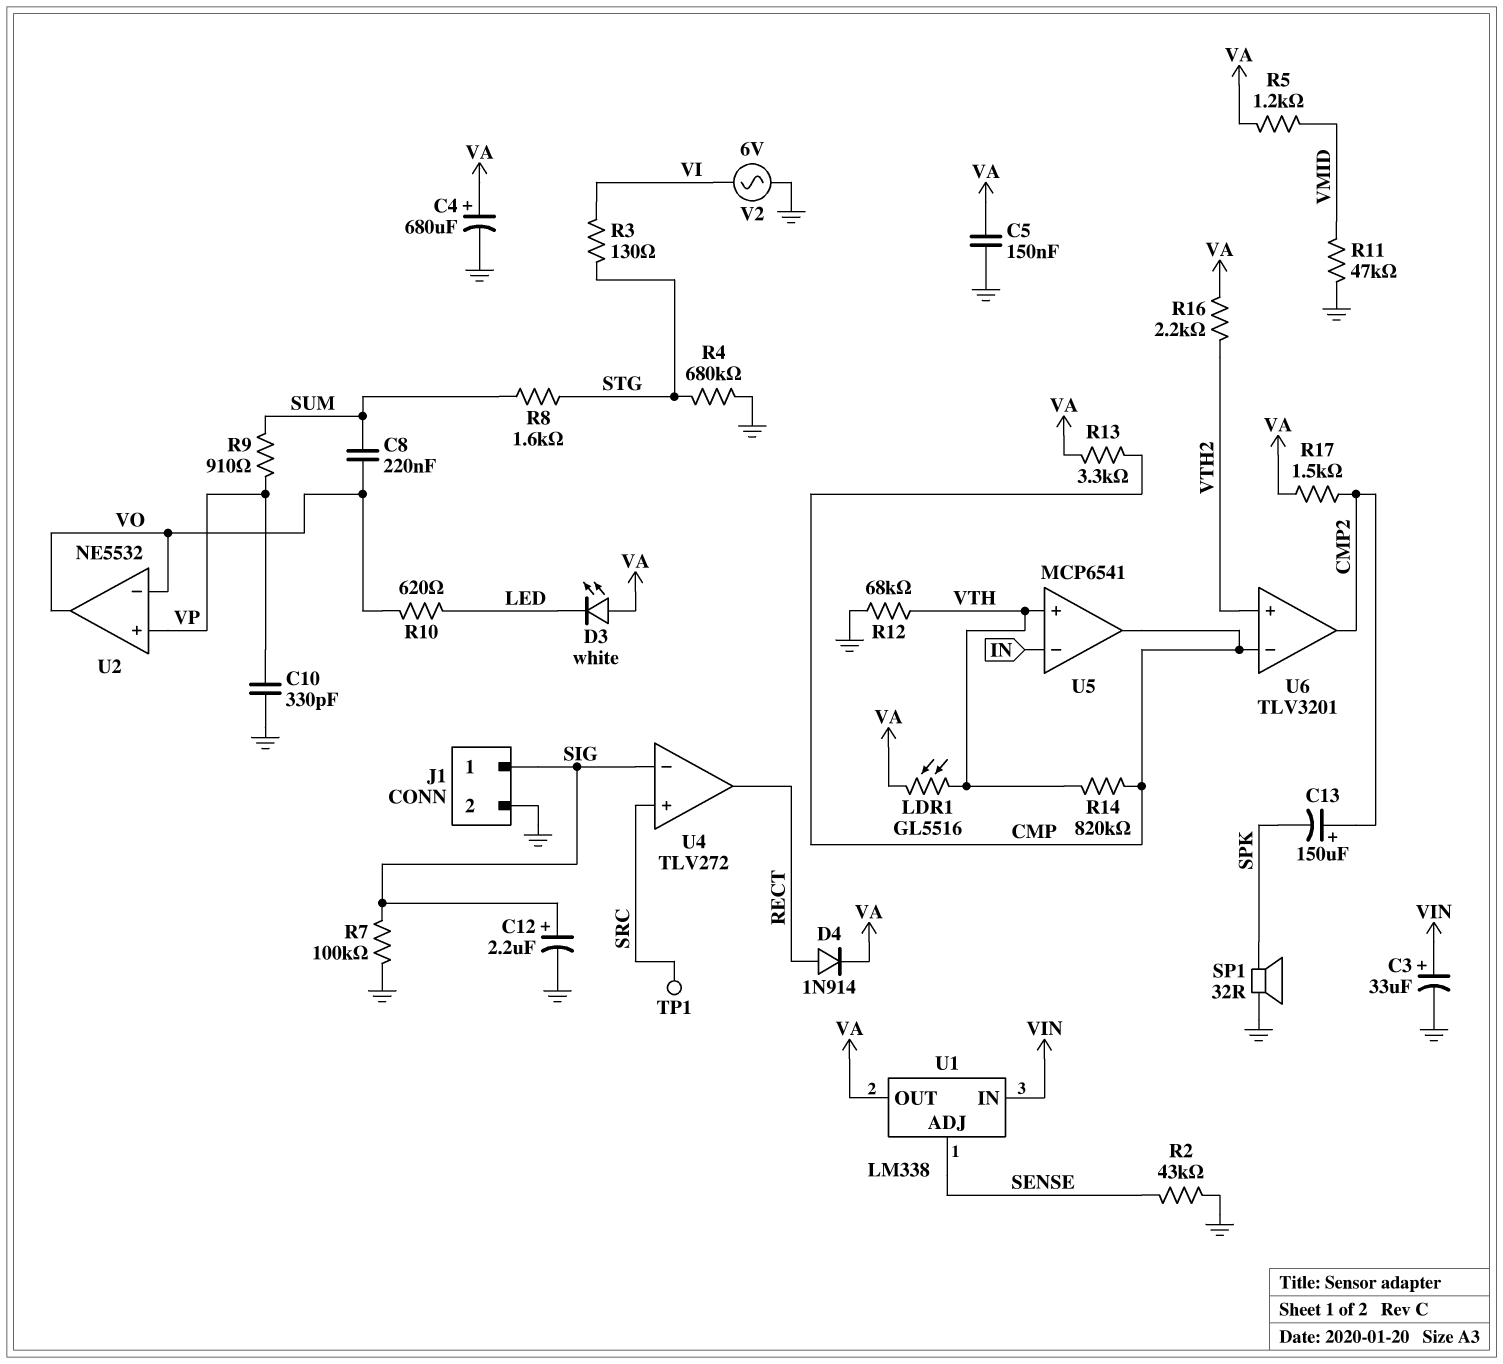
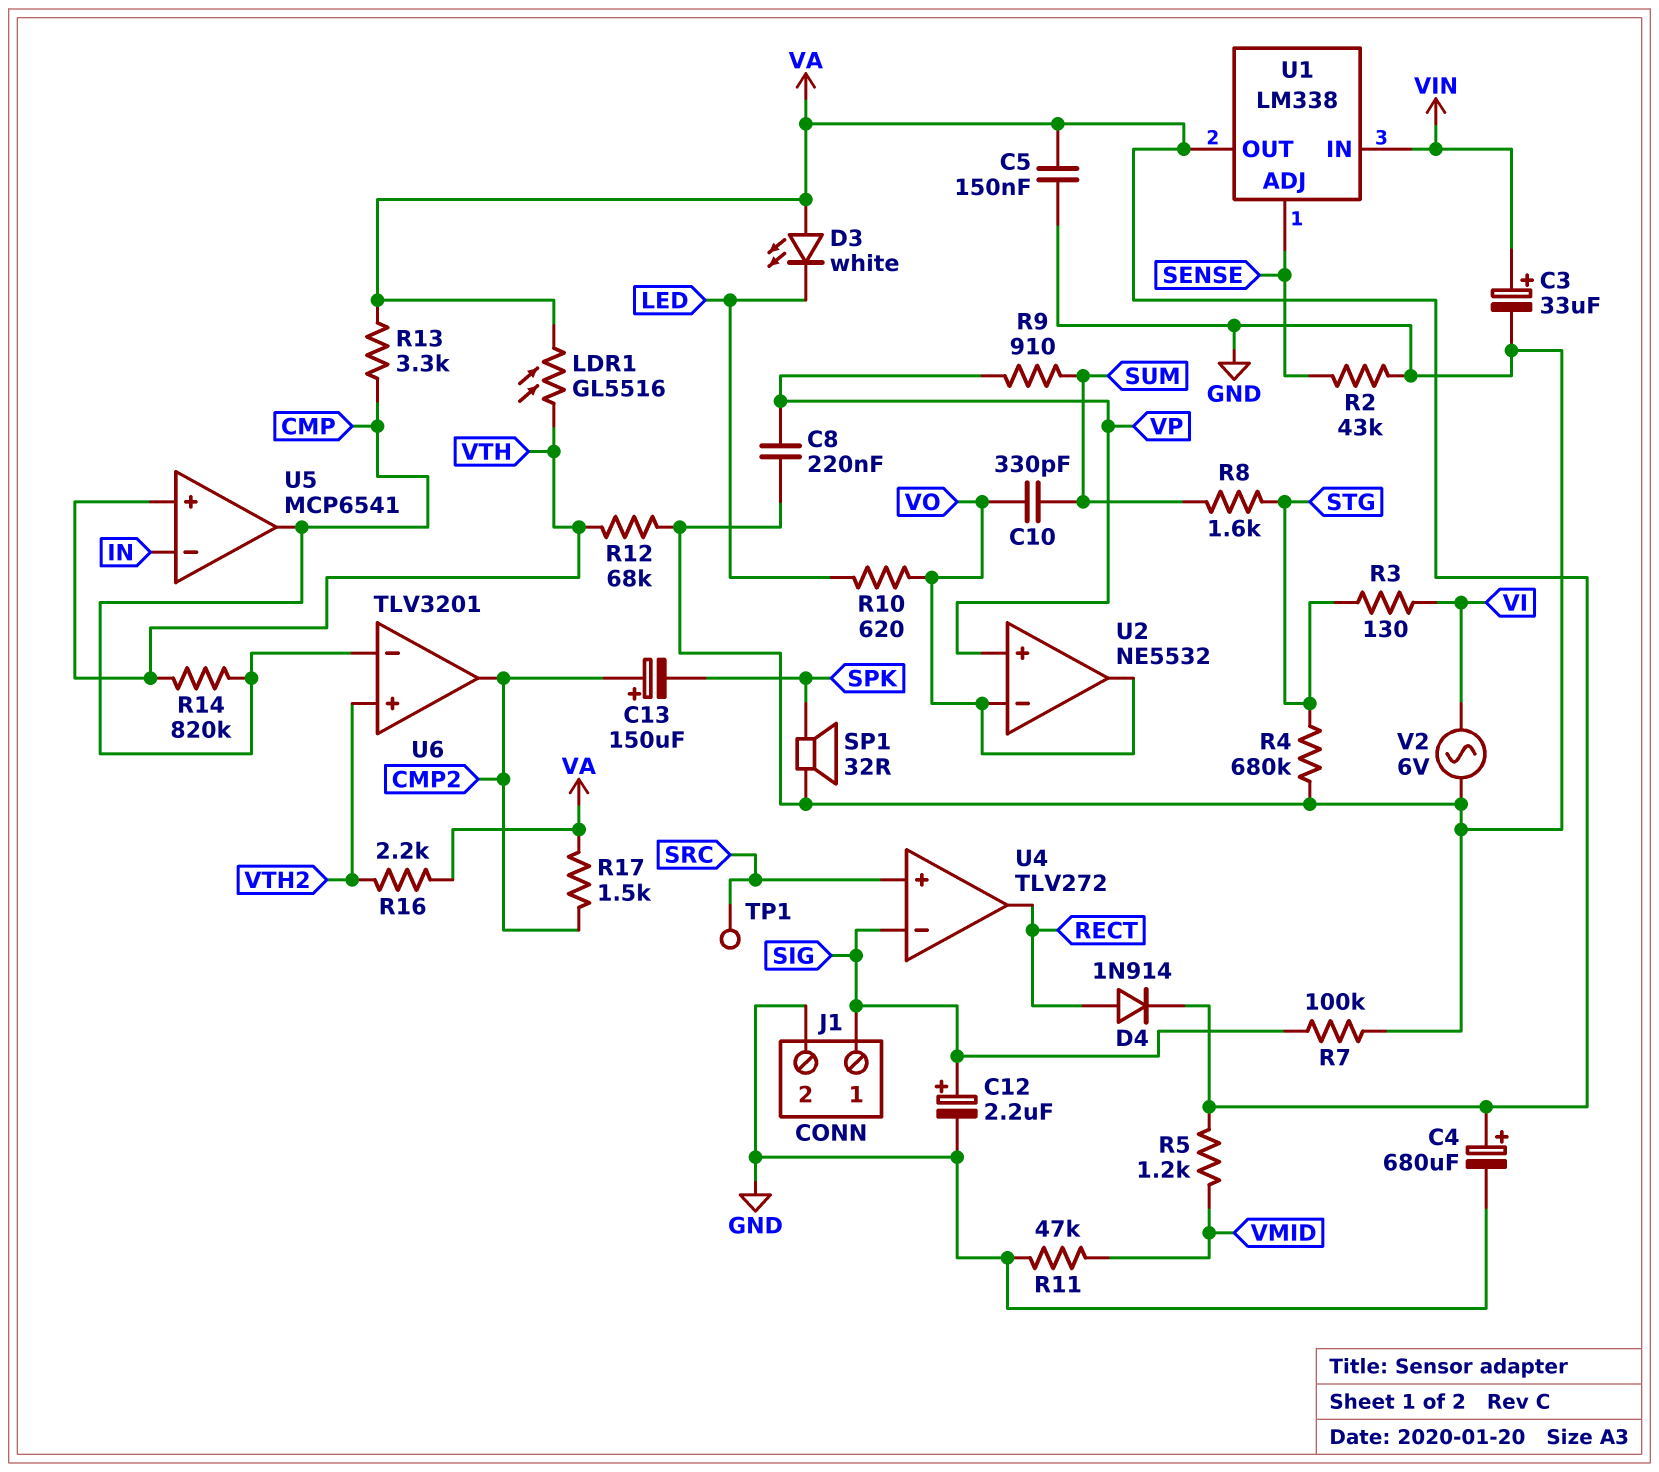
C8: 220nF (SUM, VO) -> 220nF (GND, VP)
C10: 330pF (GND, VP) -> 330pF (SUM, VO)

